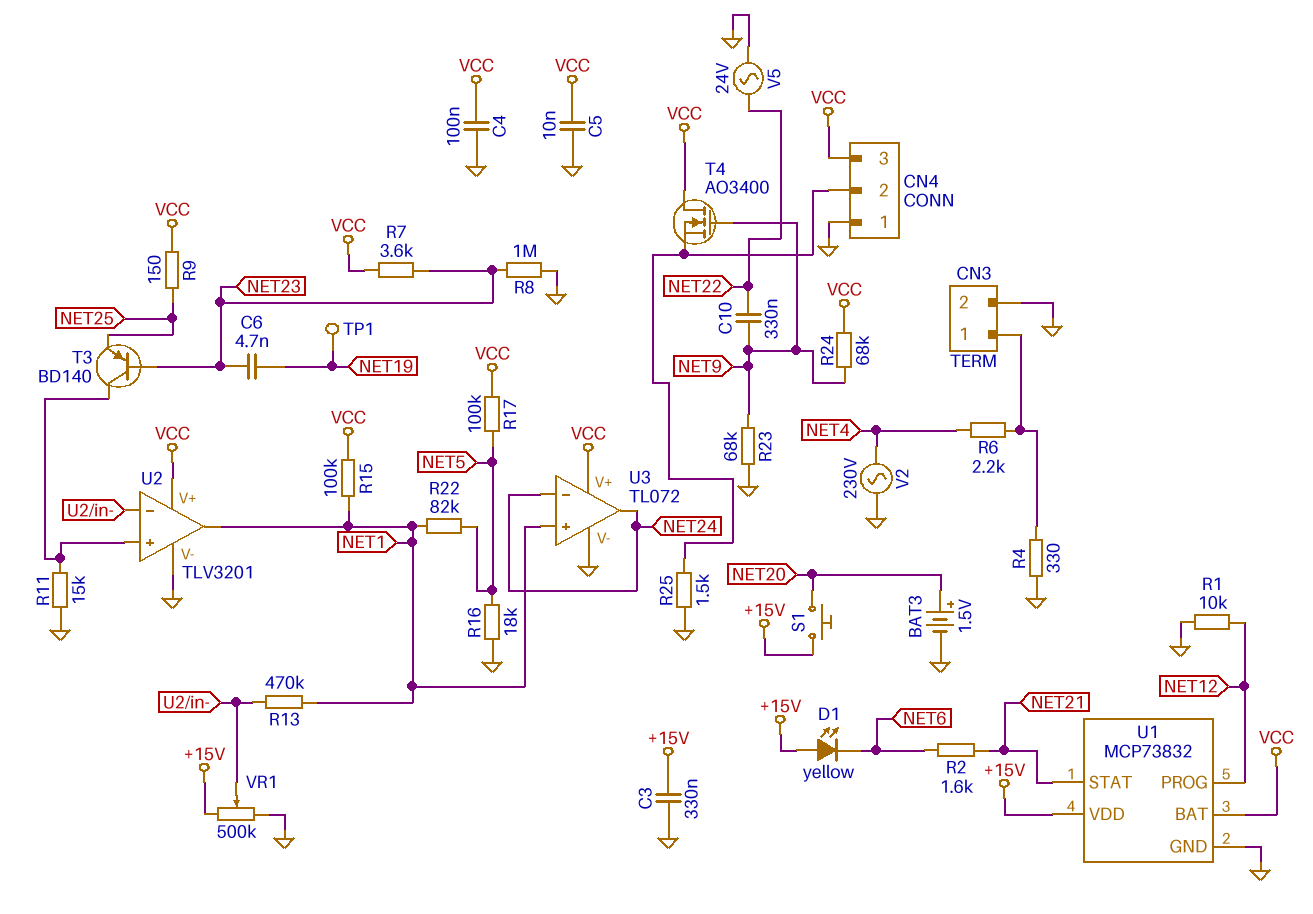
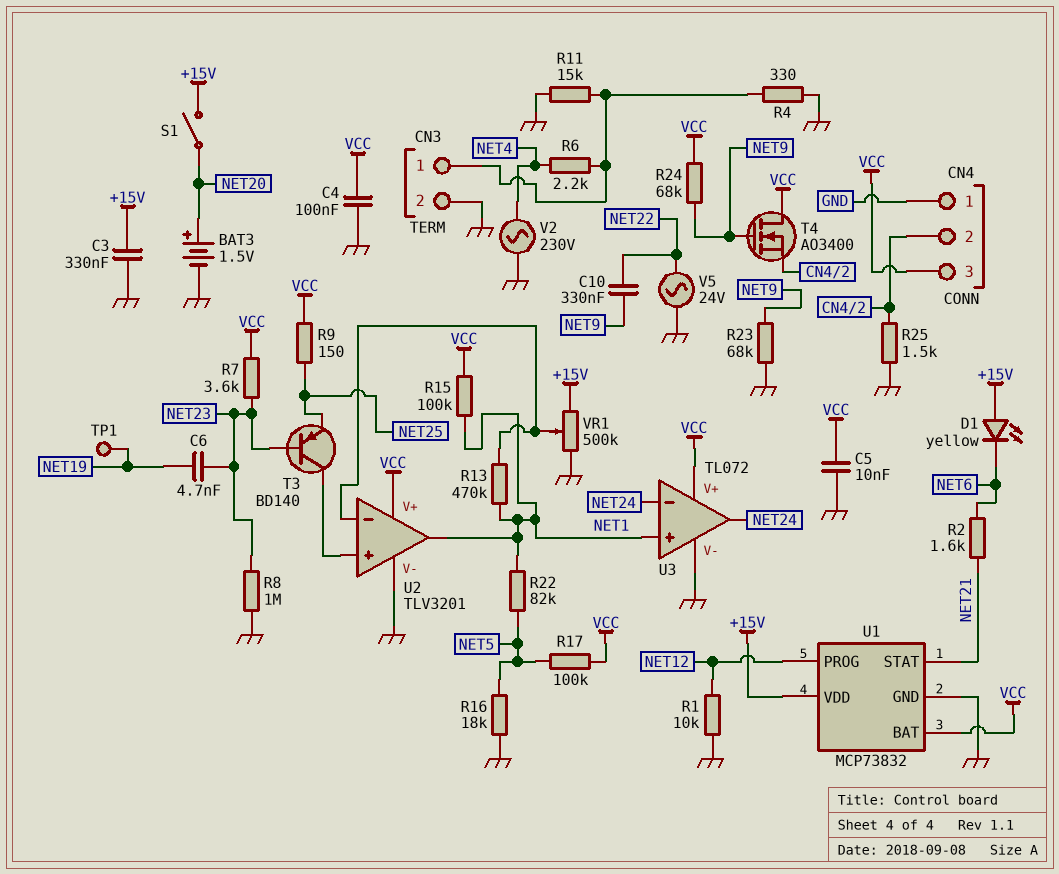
R11: 15k (GND, U2/in+) -> 15k (CN3/1, GND)
S1: button (+15V, NET20) -> switch (+15V, NET20)

